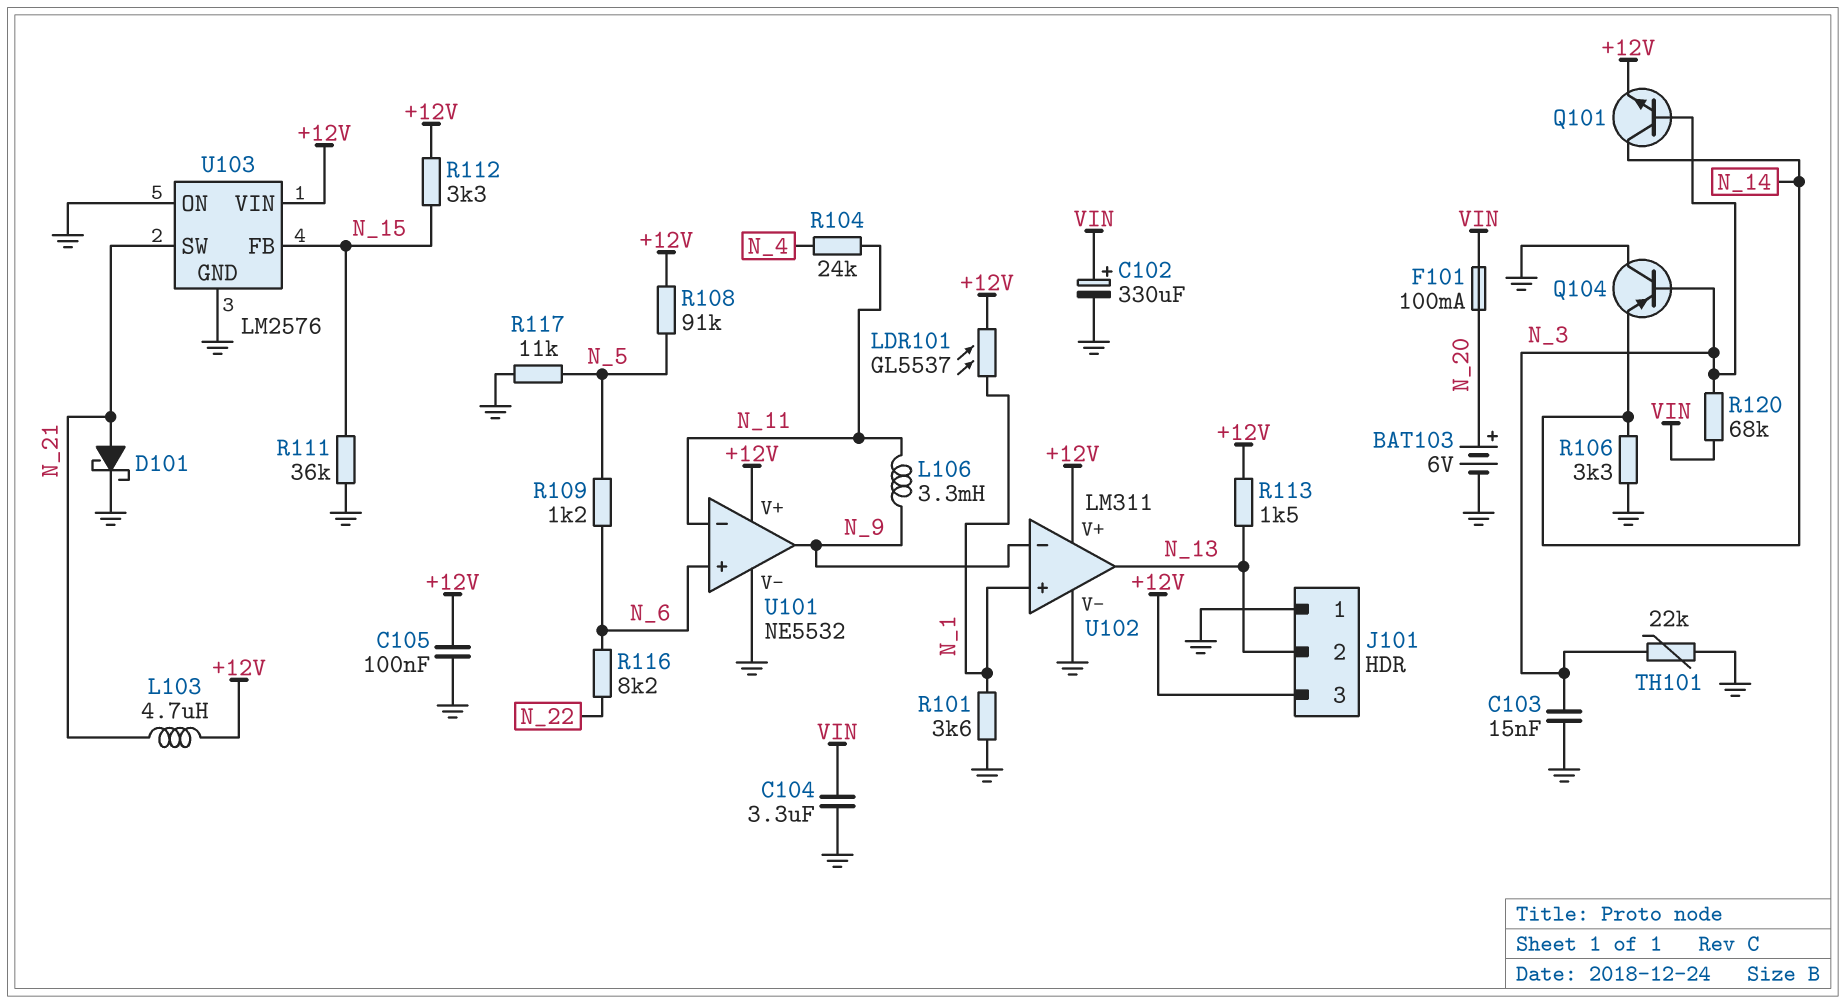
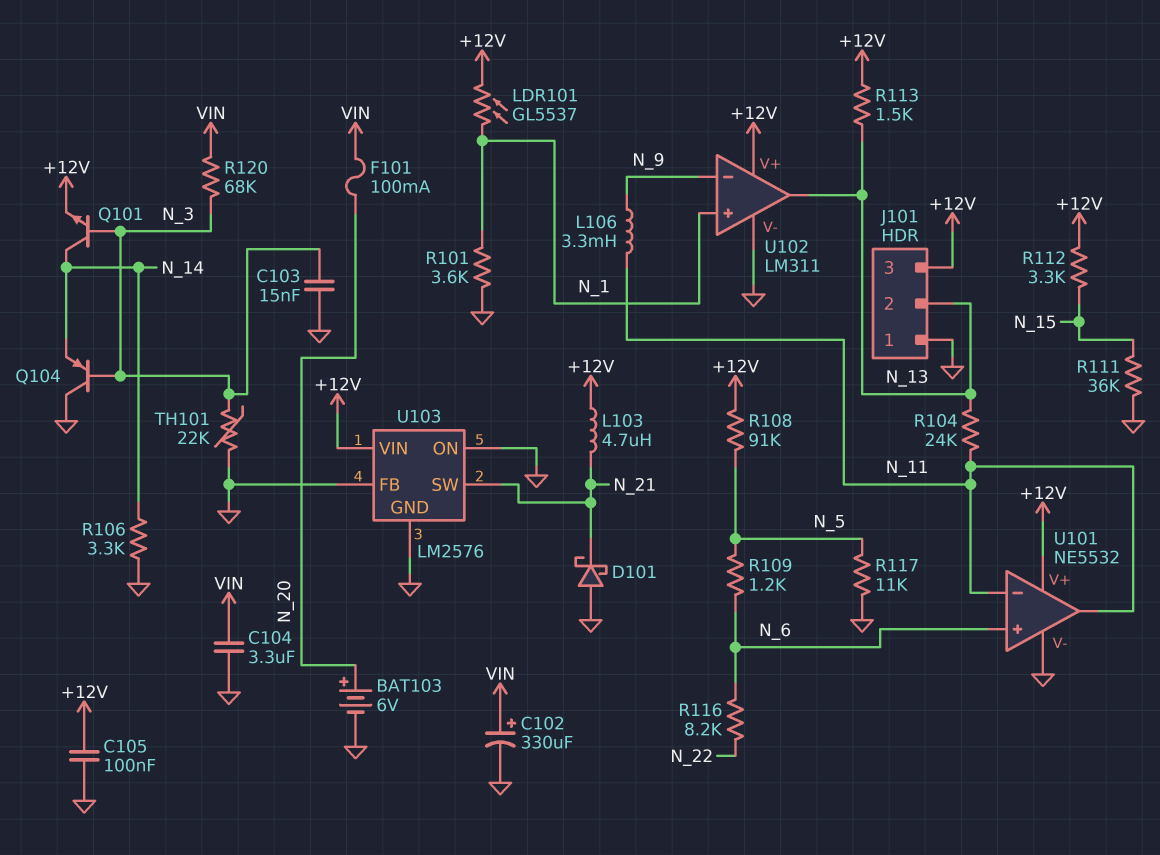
D101: schottky (A N_21, K GND) -> schottky (A GND, K N_21)
R104: 24k (N_4, N_11) -> 24k (N_11, N_13)
U101 pin out: N_9 -> N_11
U103 pin FB: N_15 -> GND

